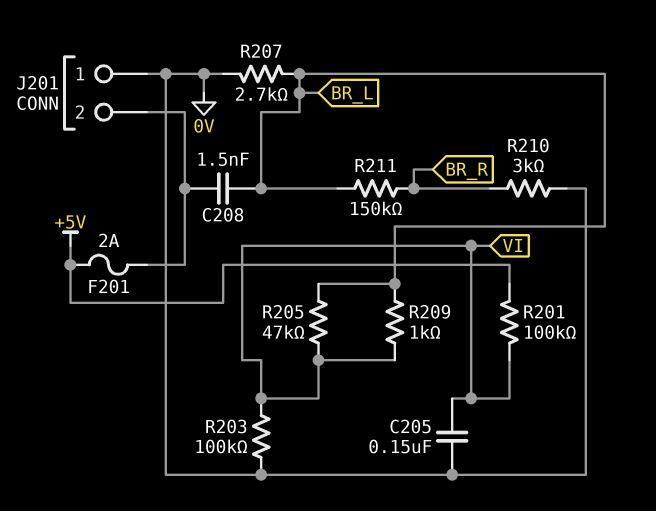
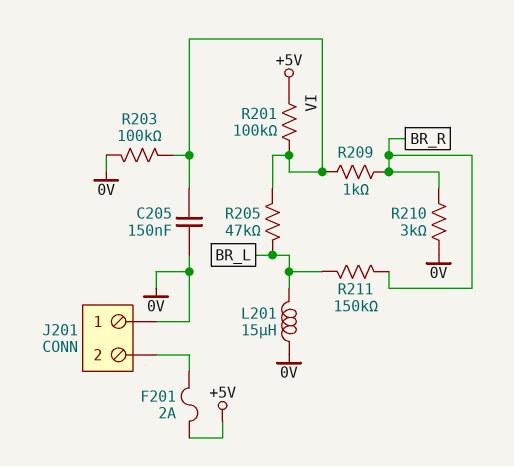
C208: 1.5nF (BR_L, J201/2) -> none
L201: none -> 15uH (0V, BR_L)
R207: 2.7k (0V, BR_L) -> none
R209: 1k (BR_L, VI) -> 1k (BR_R, VI)

